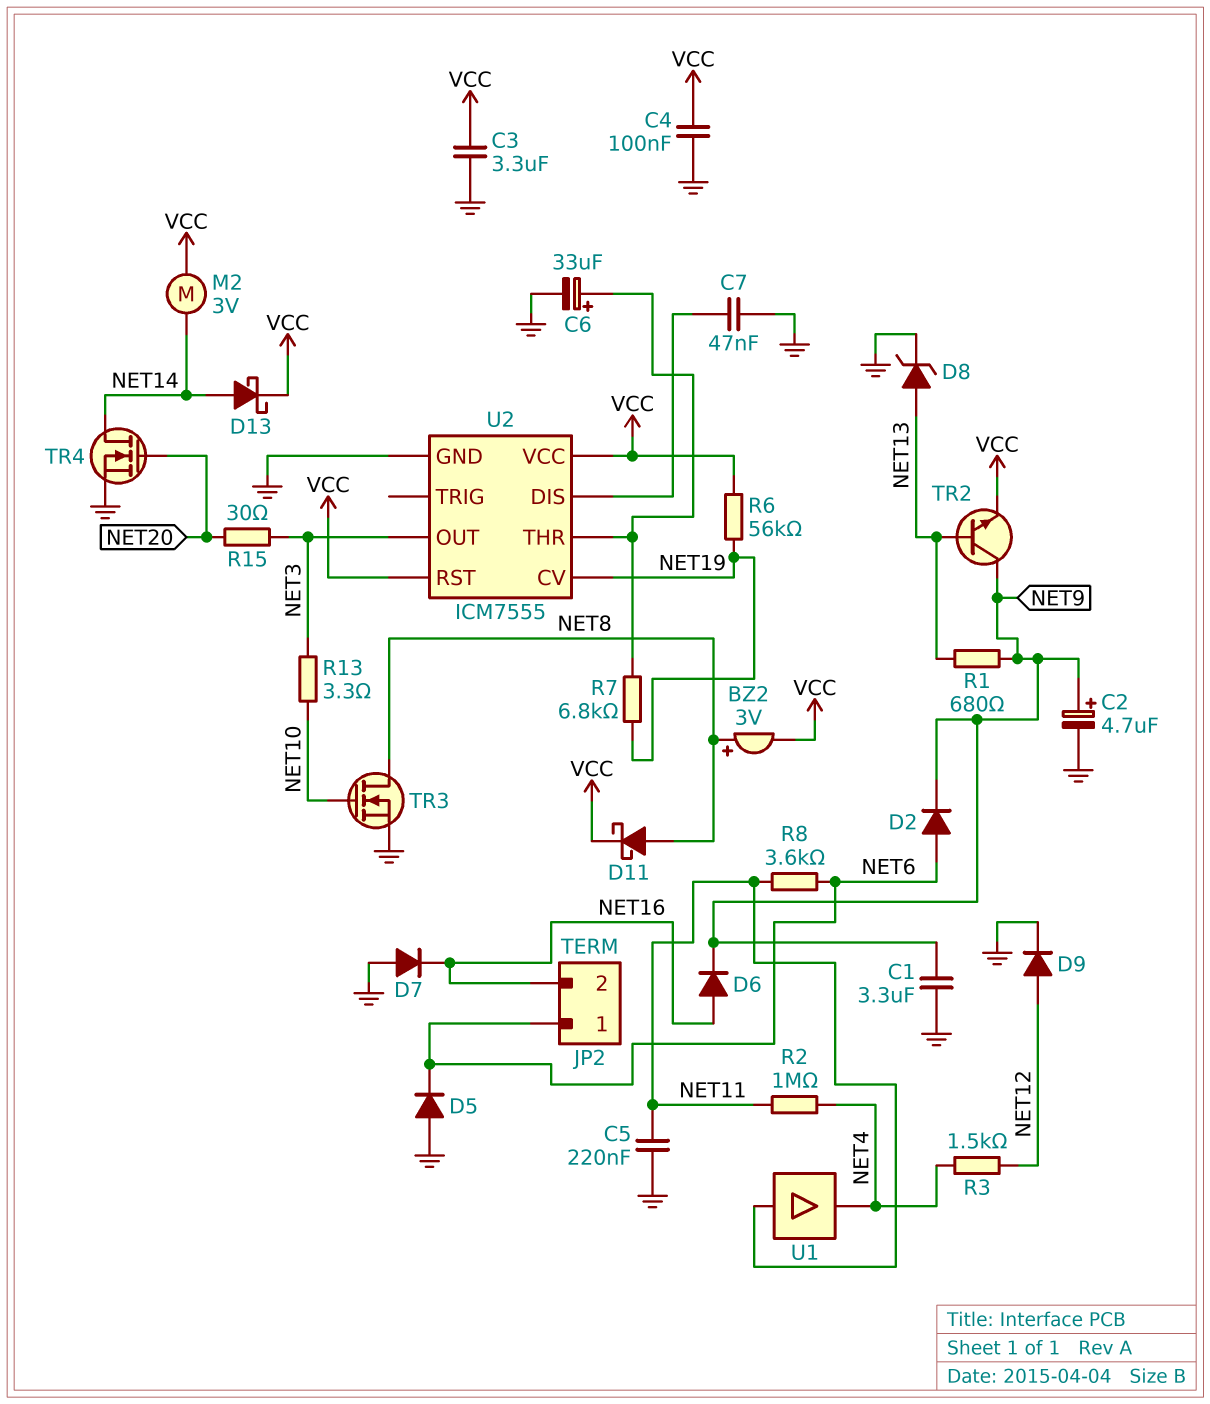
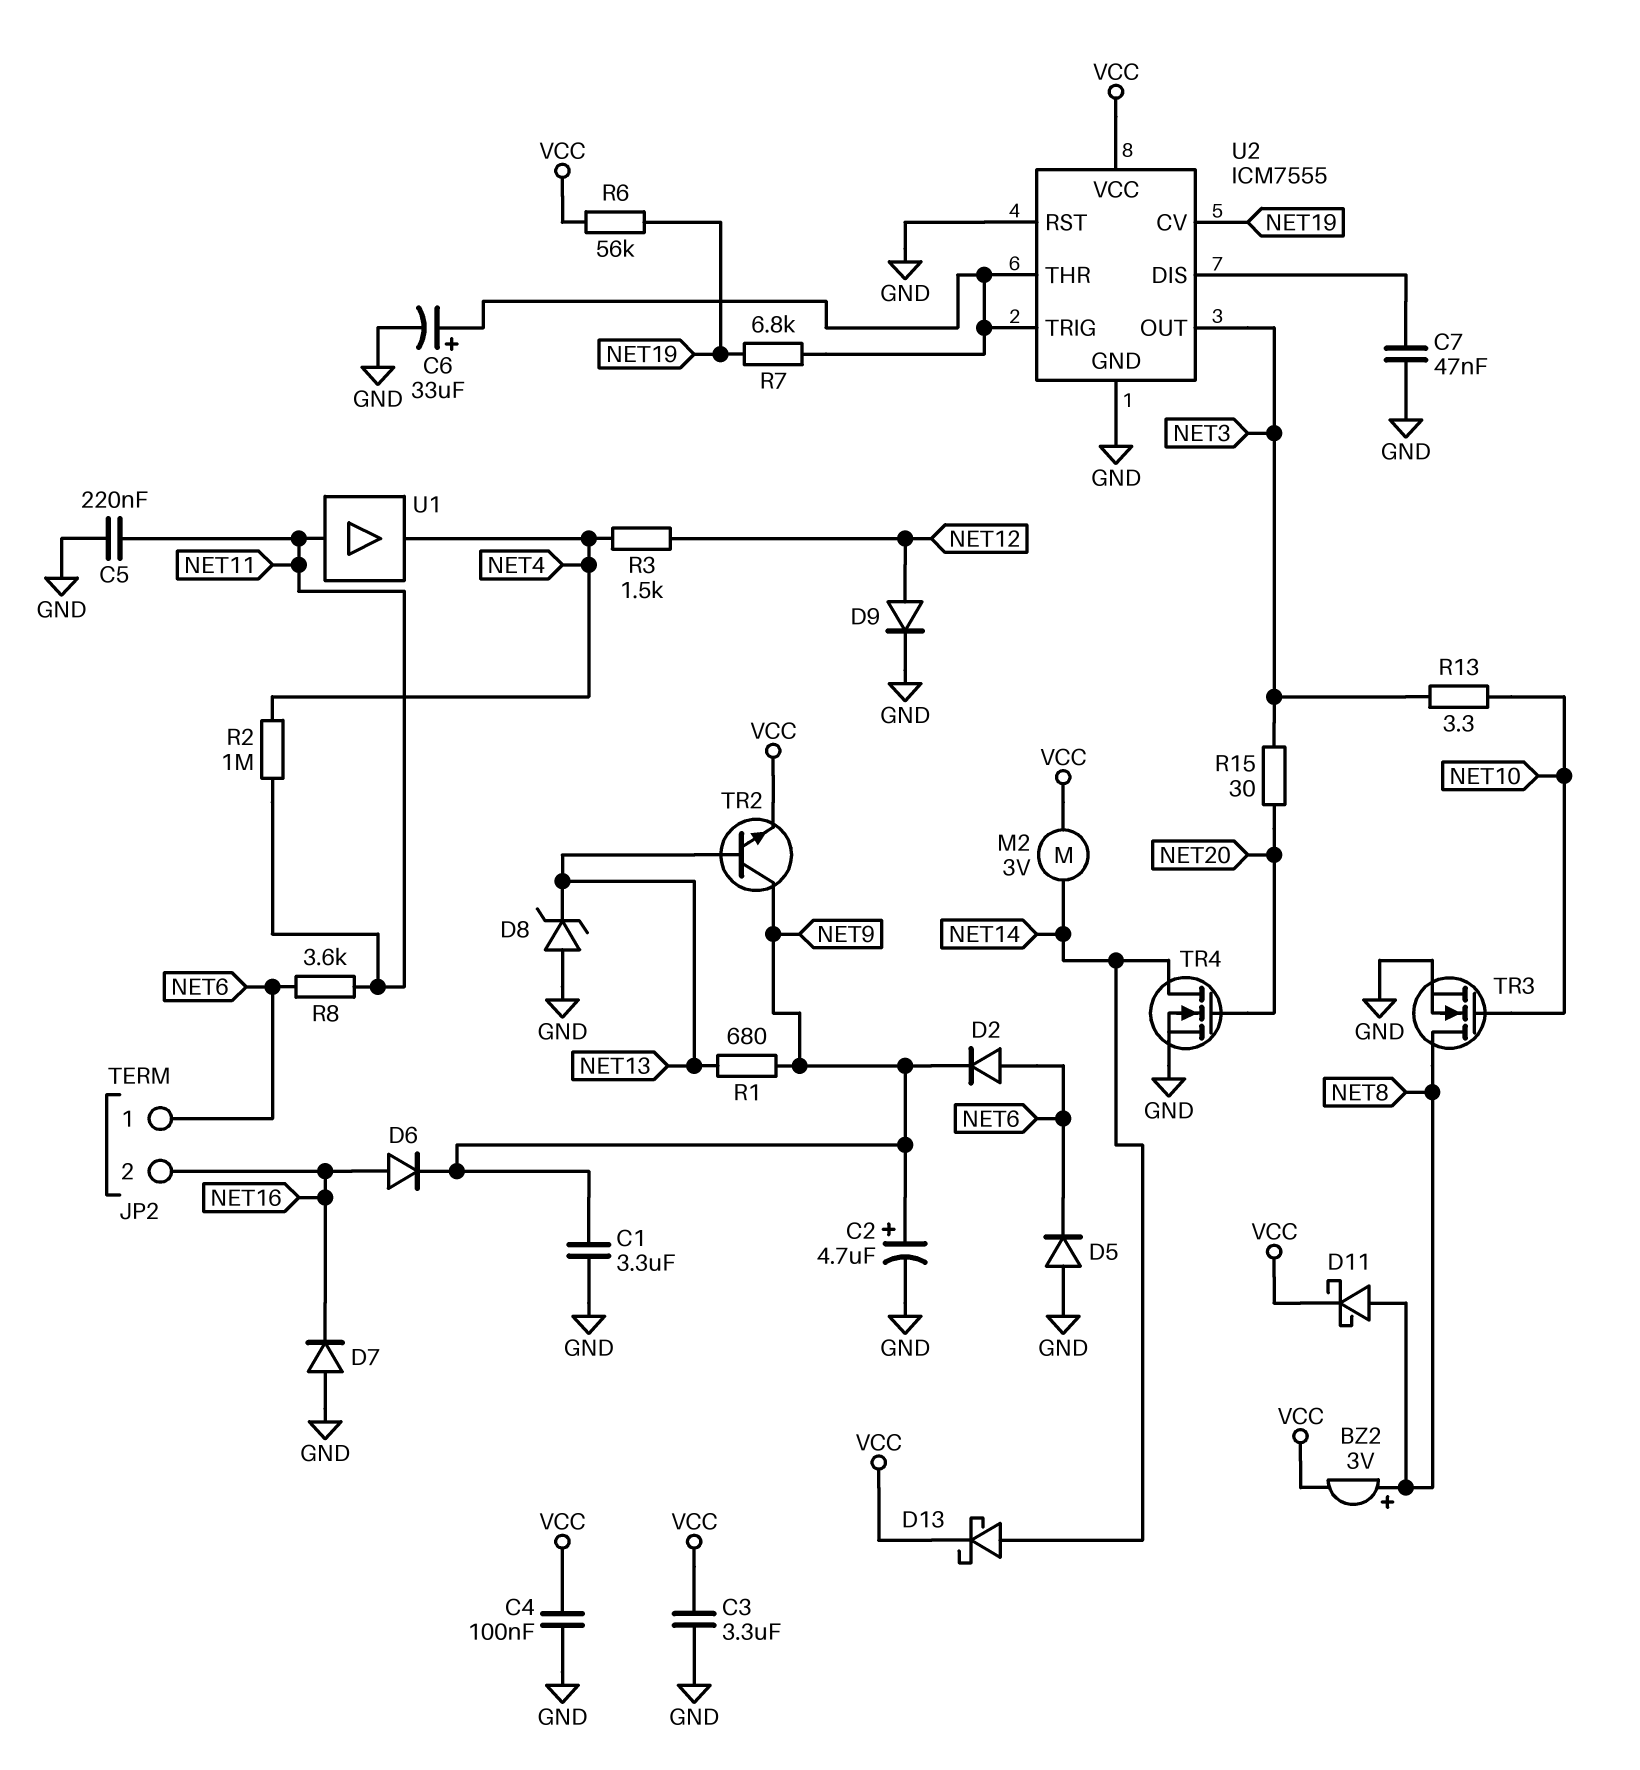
D8: zener (A NET13, K GND) -> zener (A GND, K NET13)
U2 pin RST: VCC -> GND
U2 pin TRIG: none -> U2/THR

